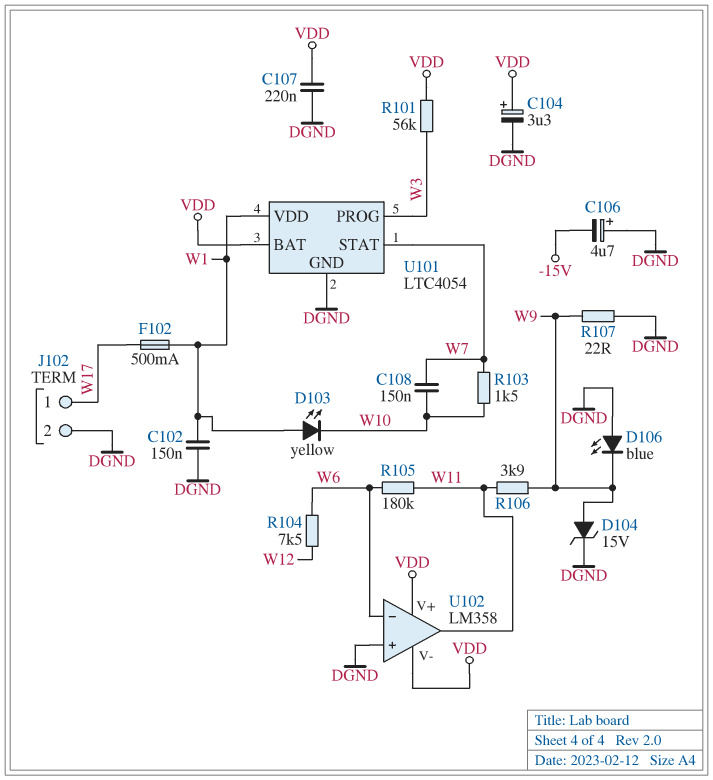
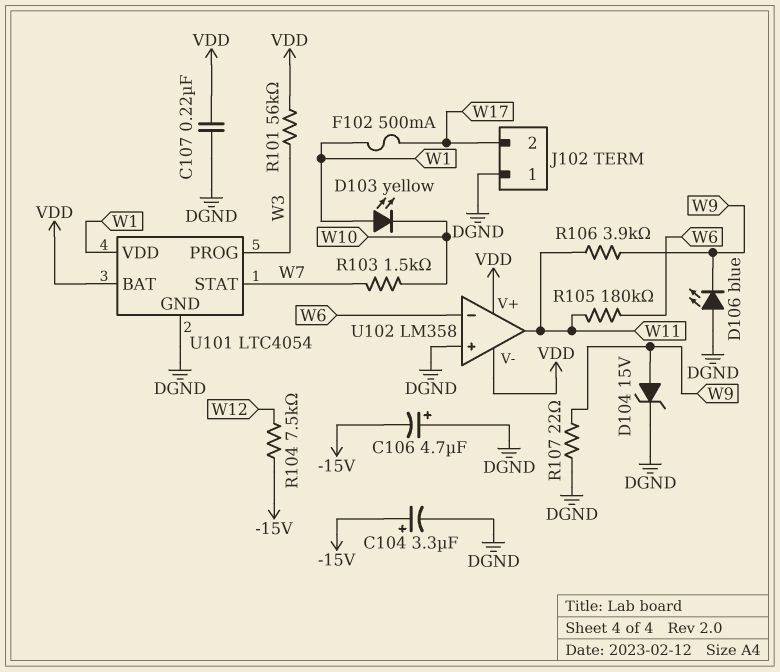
C102: 150nF (DGND, W1) -> none
C104: 3.3uF (plus VDD, minus DGND) -> 3.3uF (plus -15V, minus DGND)
C108: 150nF (W7, W10) -> none
J102 pin 1: W17 -> DGND
J102 pin 2: DGND -> W17
R104: 7.5k (W6, W12) -> 7.5k (-15V, W12)

